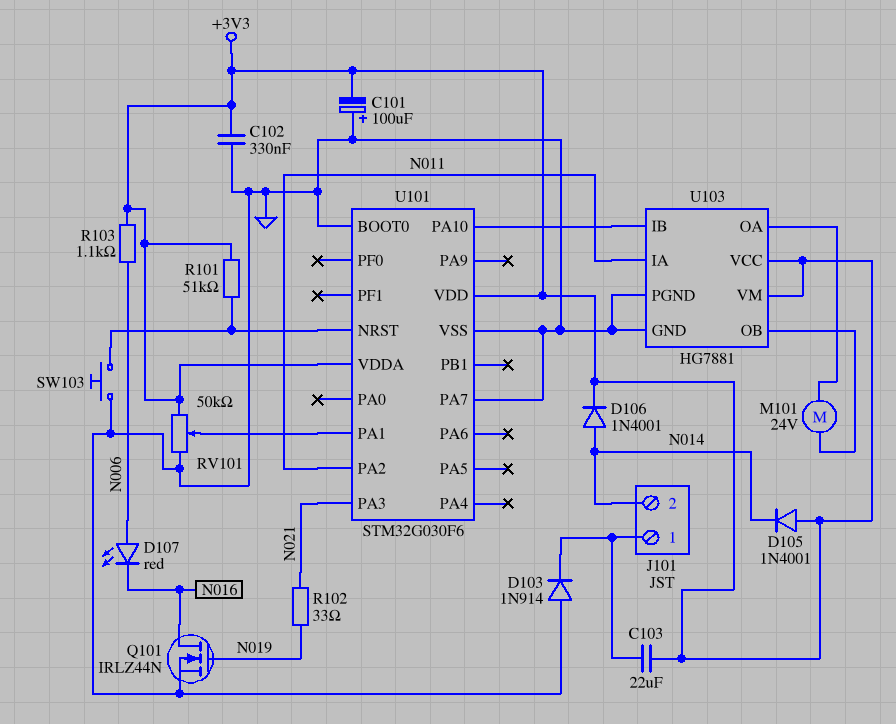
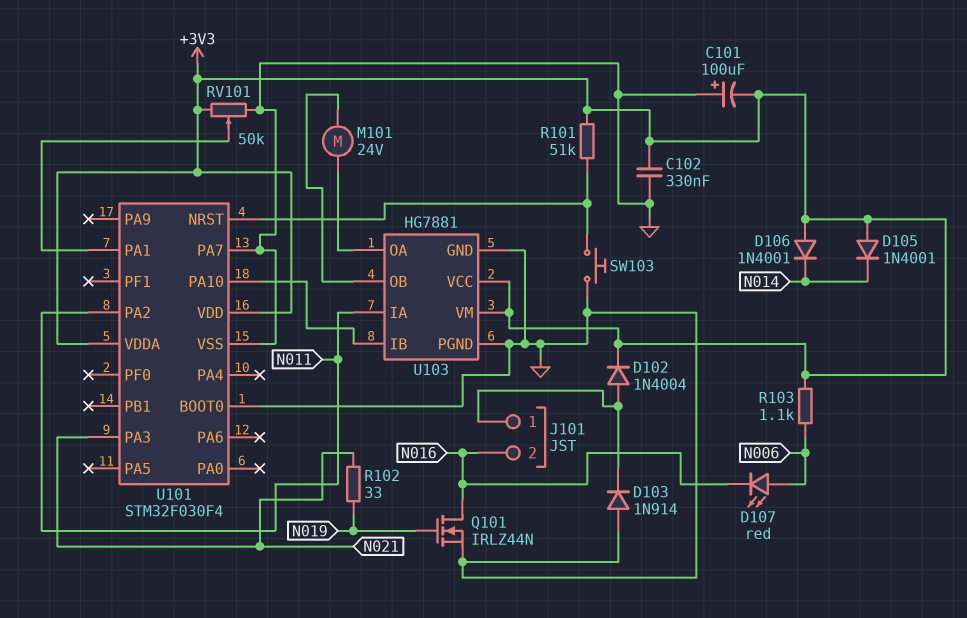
C103: 22uF (+3V3, J101/1) -> none
D102: none -> diode 1N4004 (A J101/1, K +3V3)
D106: diode 1N4001 (A N014, K +3V3) -> diode 1N4001 (A +3V3, K N014)
J101 pin 2: N014 -> N016
U101: STM32G030F6 -> STM32F030F4

